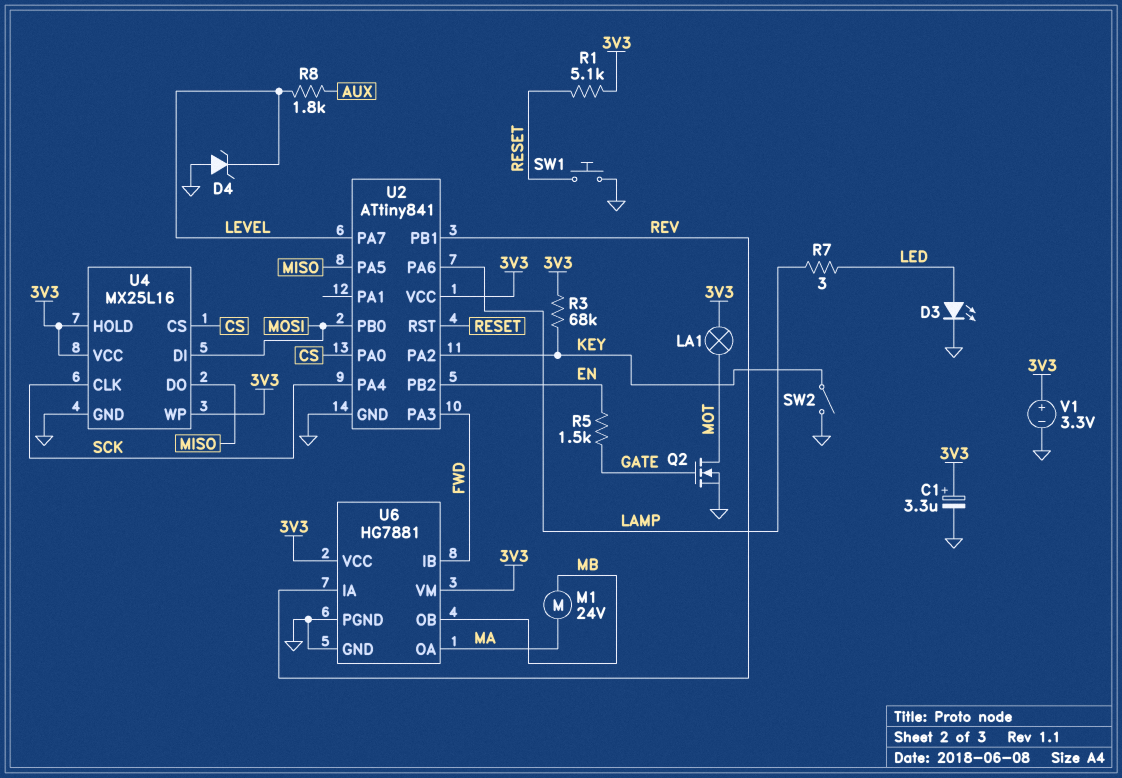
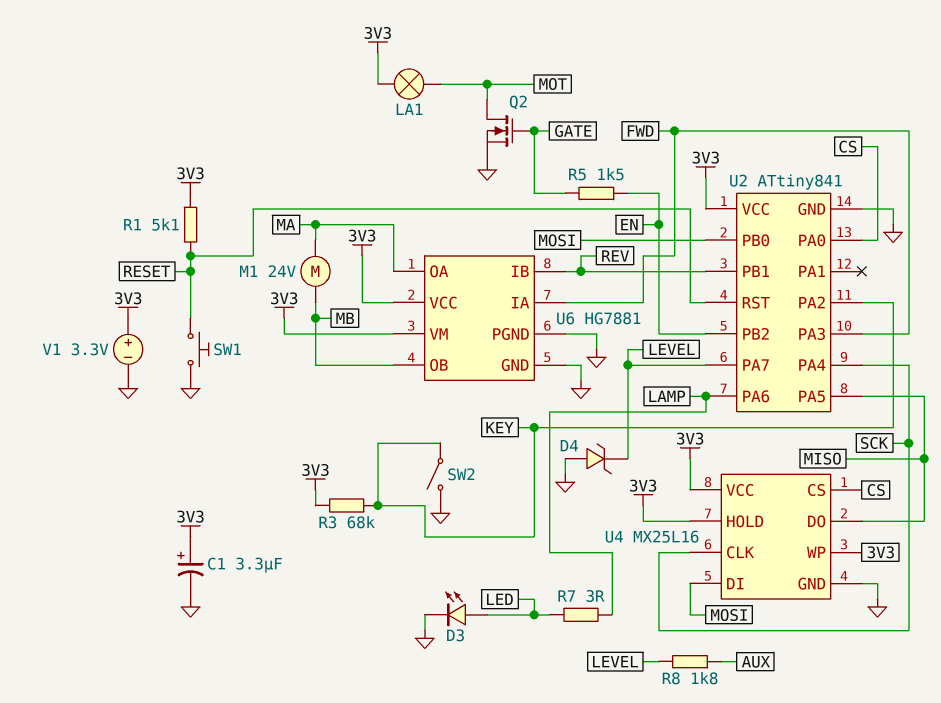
U6 pin IA: REV -> FWD
U6 pin IB: FWD -> REV

